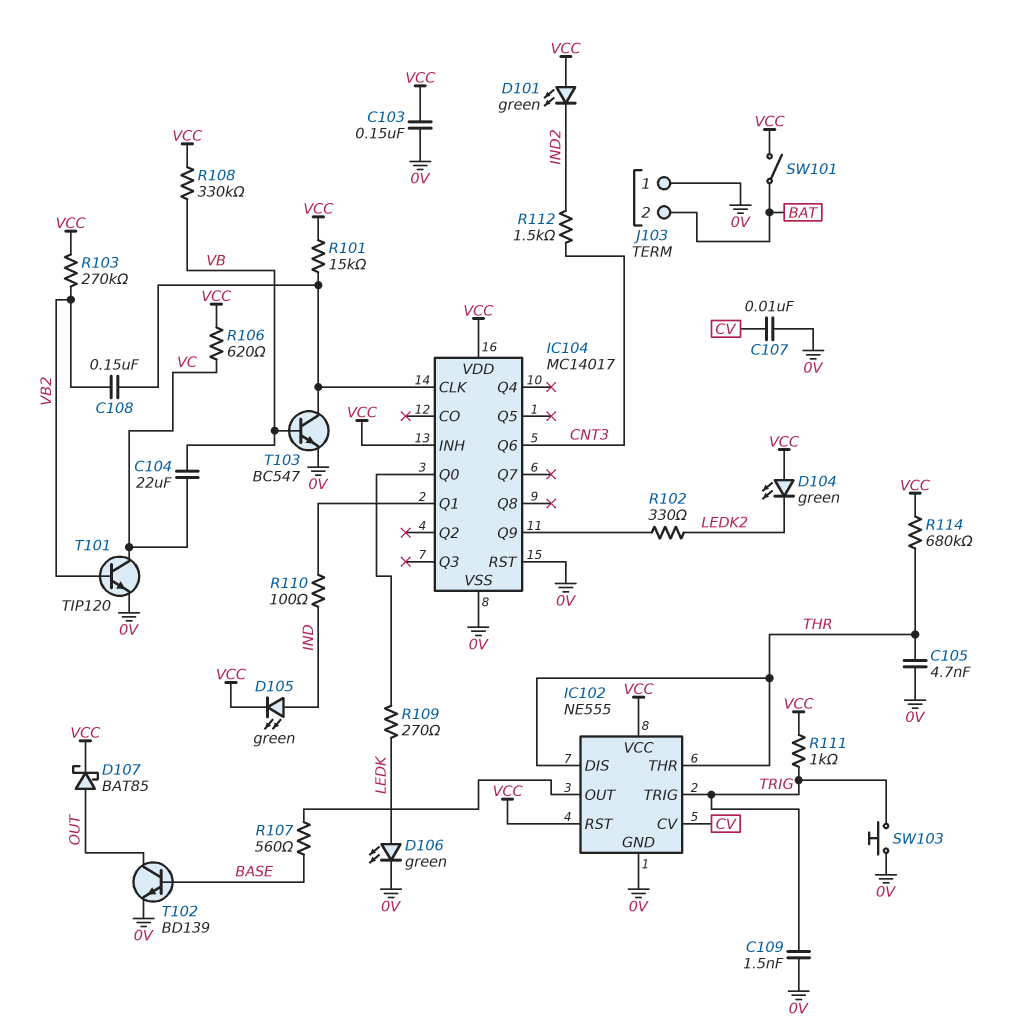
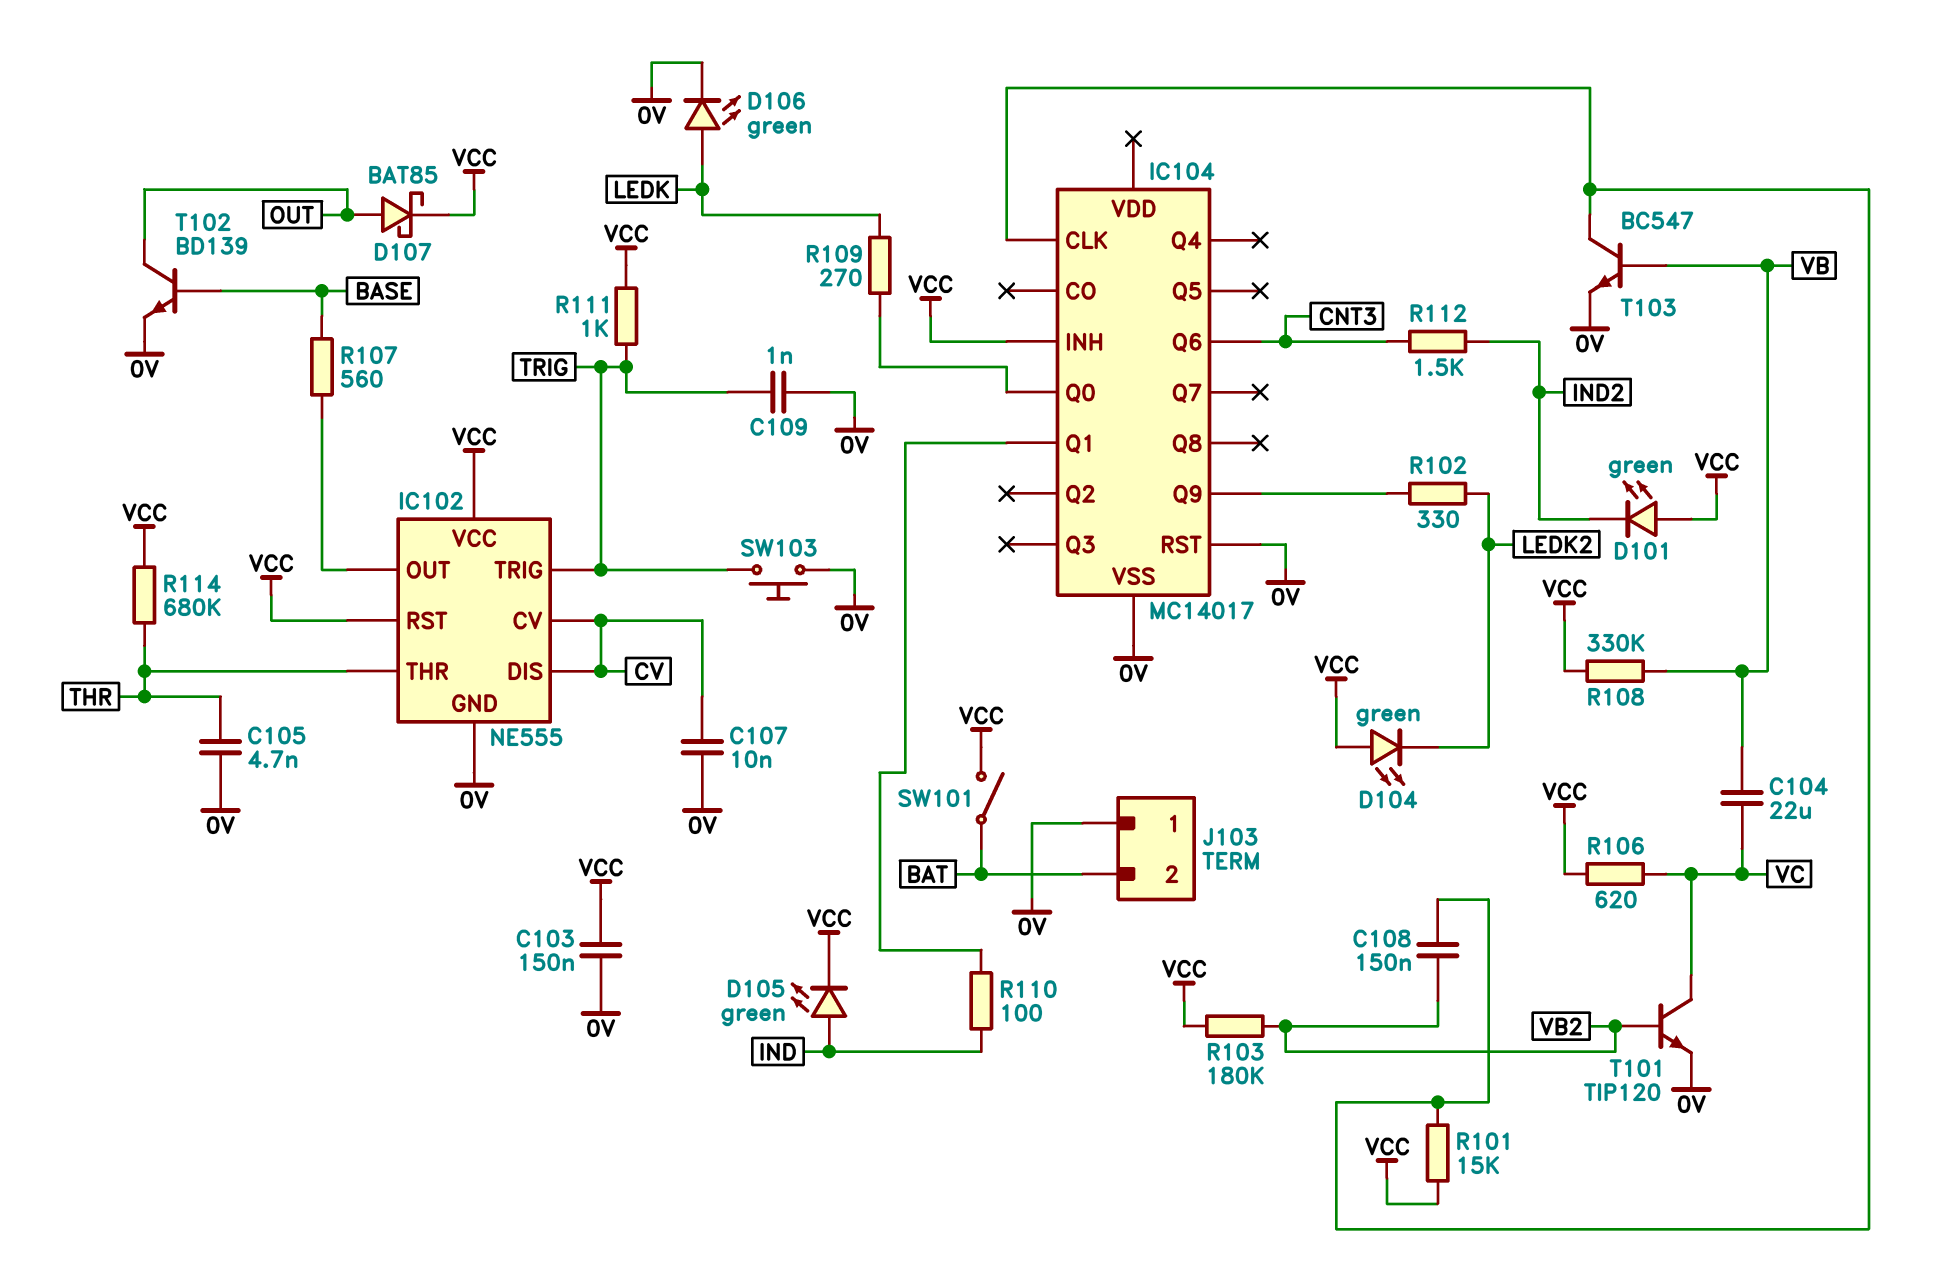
C109: 1.5nF (0V, TRIG) -> 1nF (0V, TRIG)
IC102 pin DIS: THR -> CV
IC104 pin VDD: VCC -> none
R103: 270k (VB2, VCC) -> 180k (VB2, VCC)

